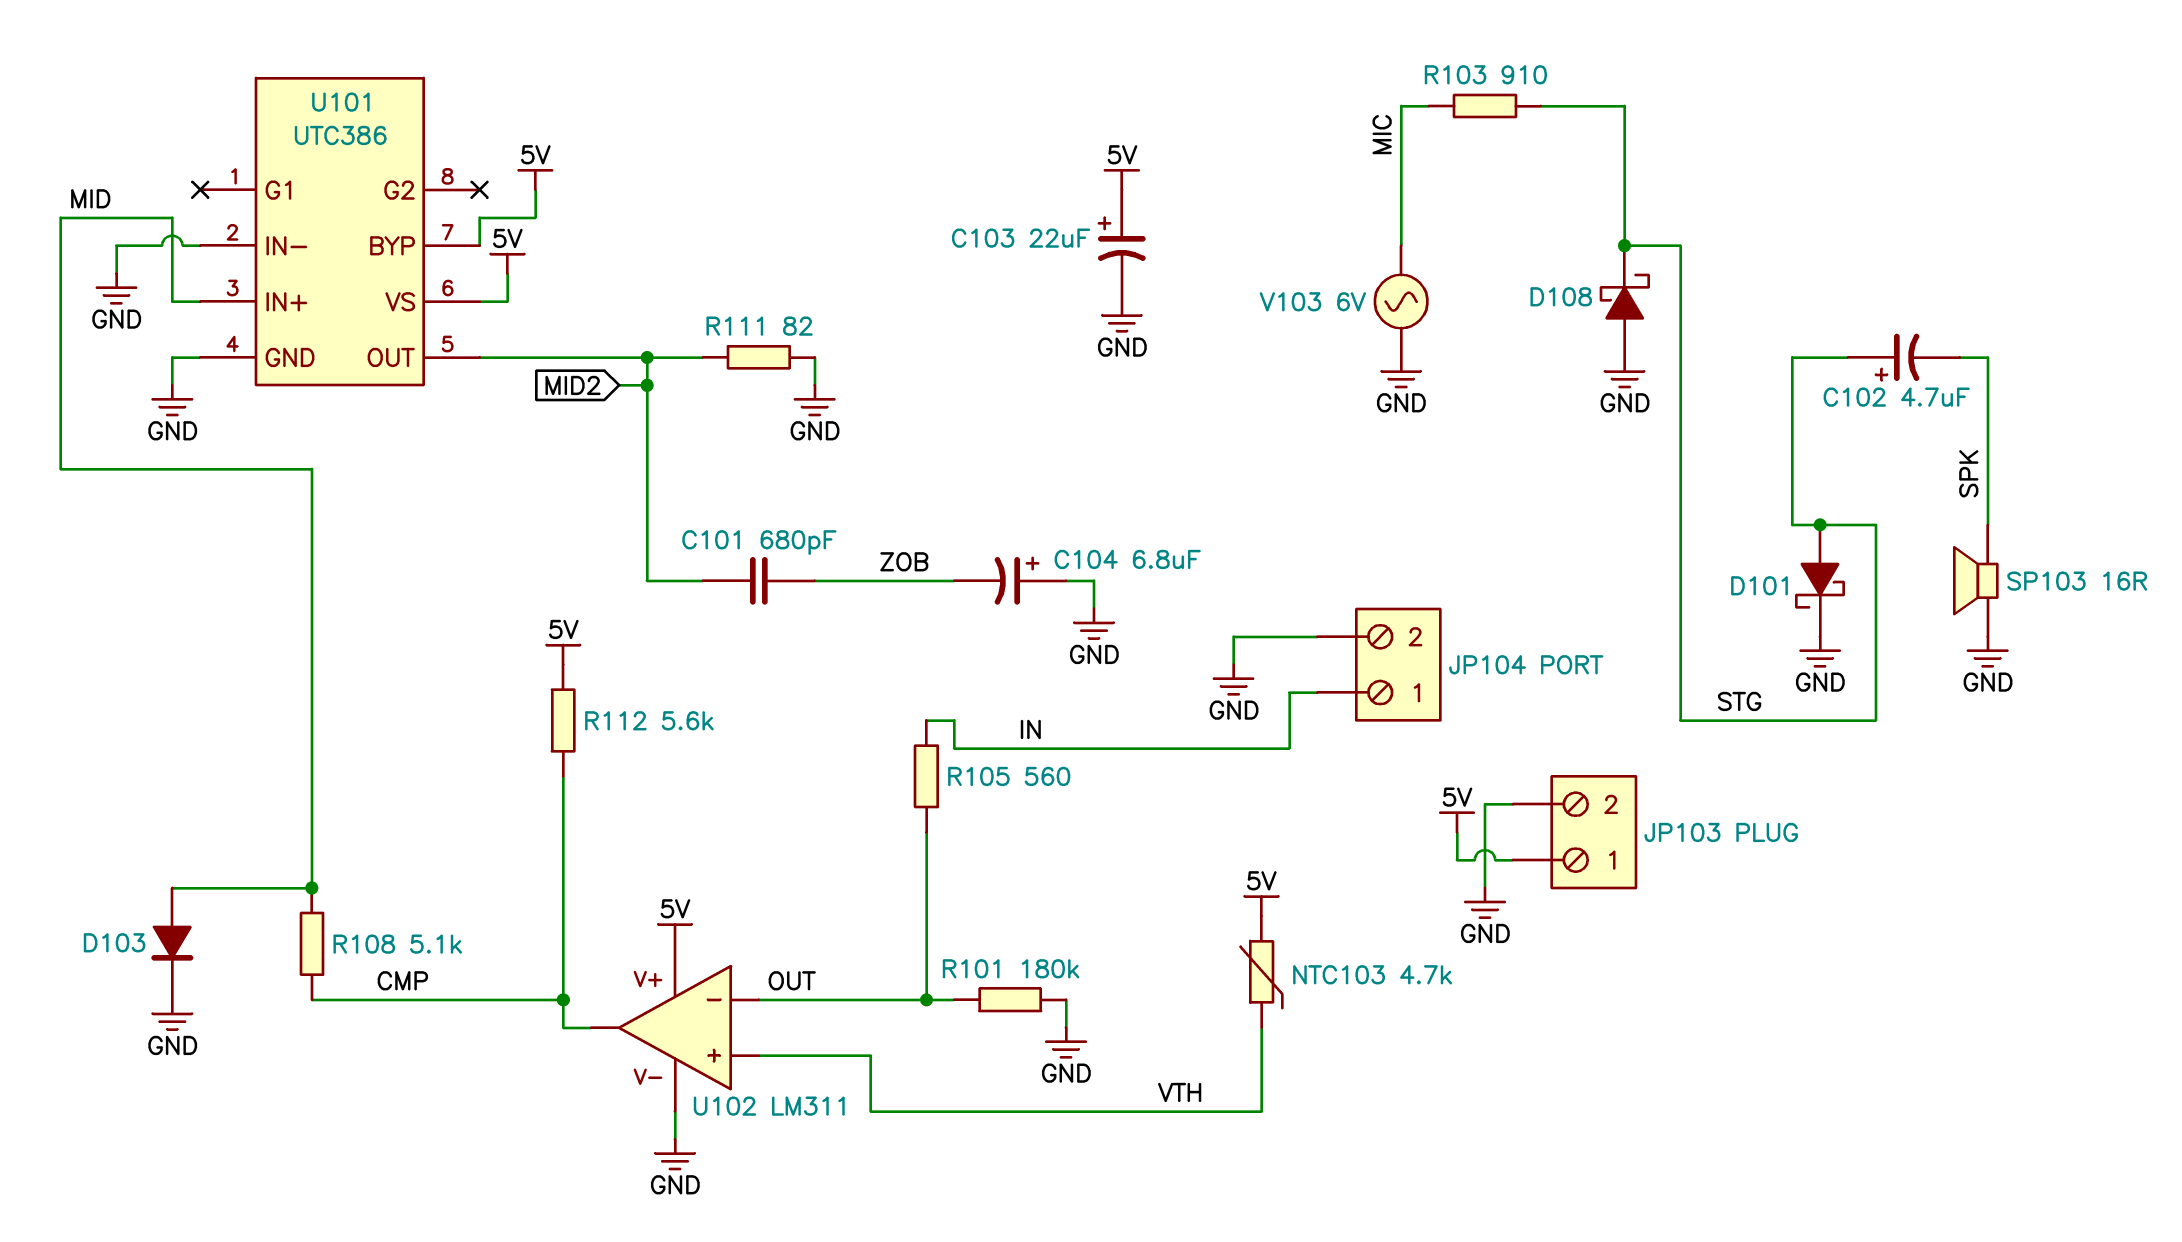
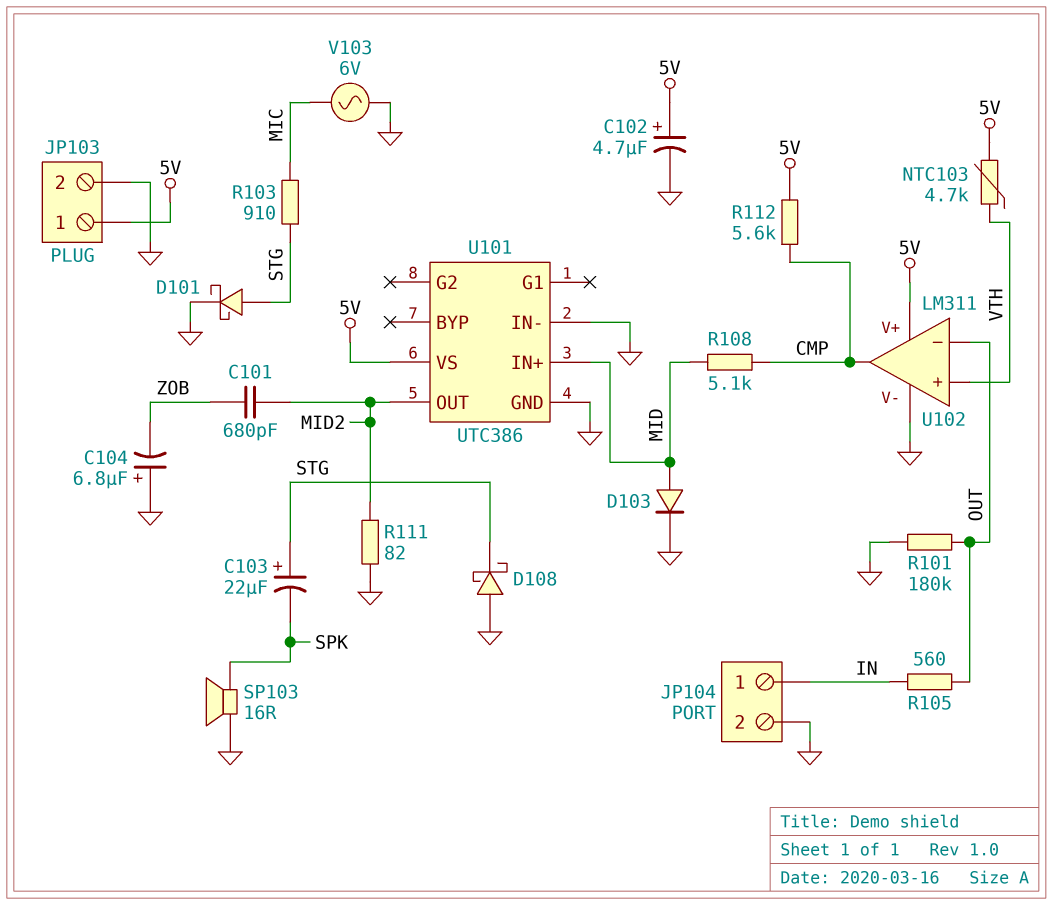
C102: 4.7uF (plus STG, minus SPK) -> 4.7uF (plus 5V, minus GND)
C103: 22uF (plus 5V, minus GND) -> 22uF (plus STG, minus SPK)
U101 pin BYP: 5V -> none

